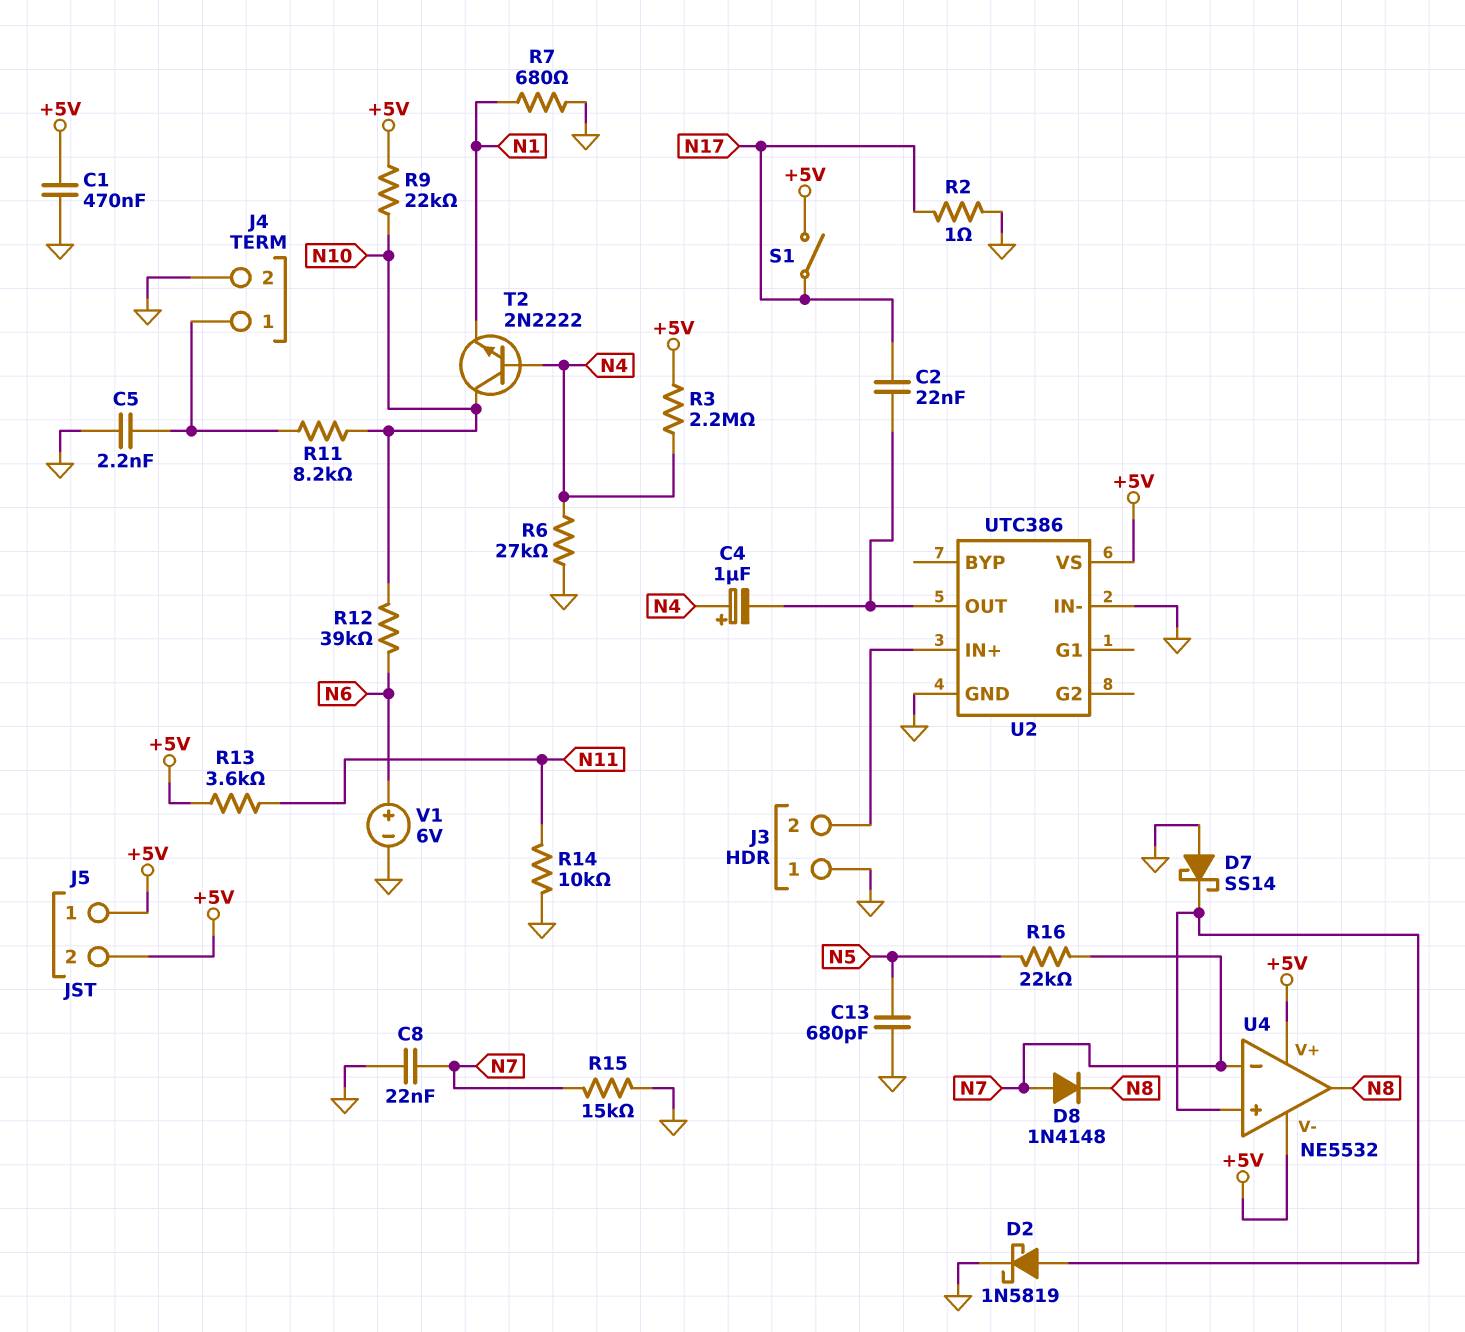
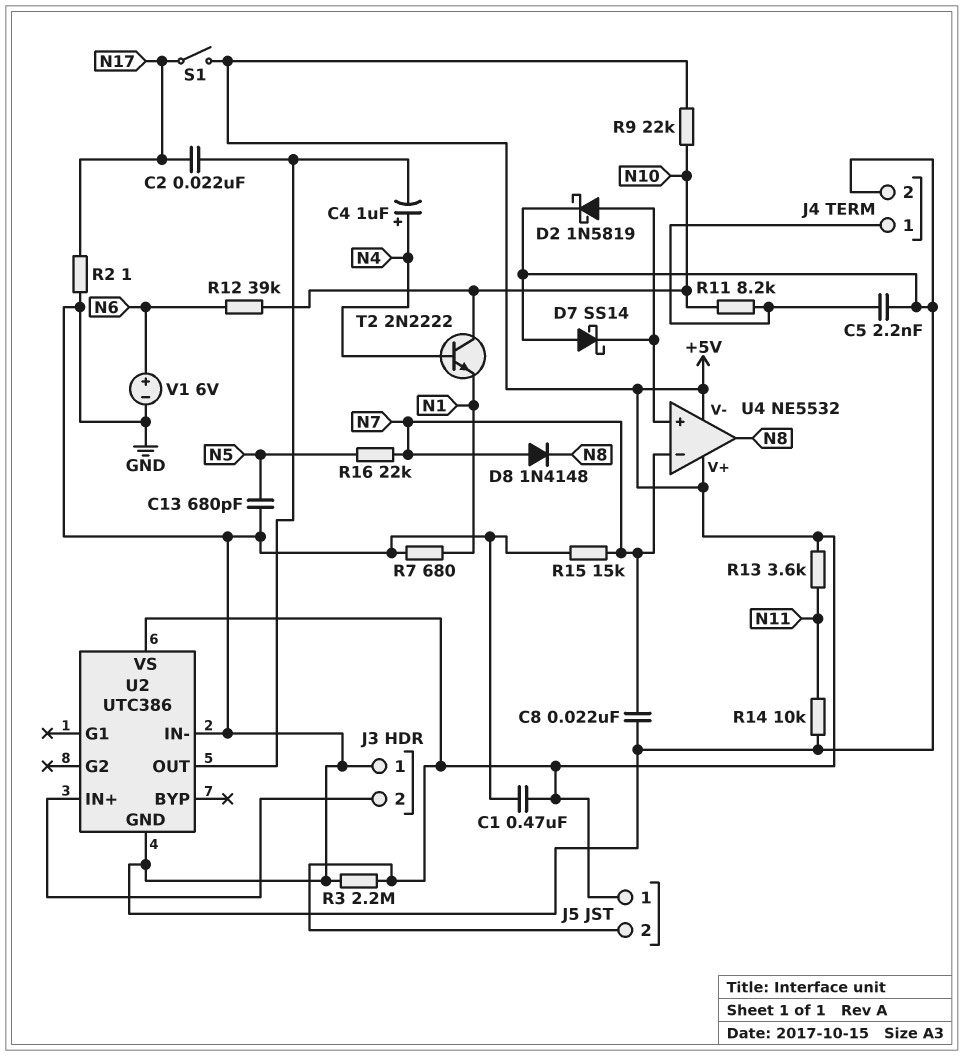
R3: 2.2M (+5V, N4) -> 2.2M (+5V, GND)
R6: 27k (GND, N4) -> none

